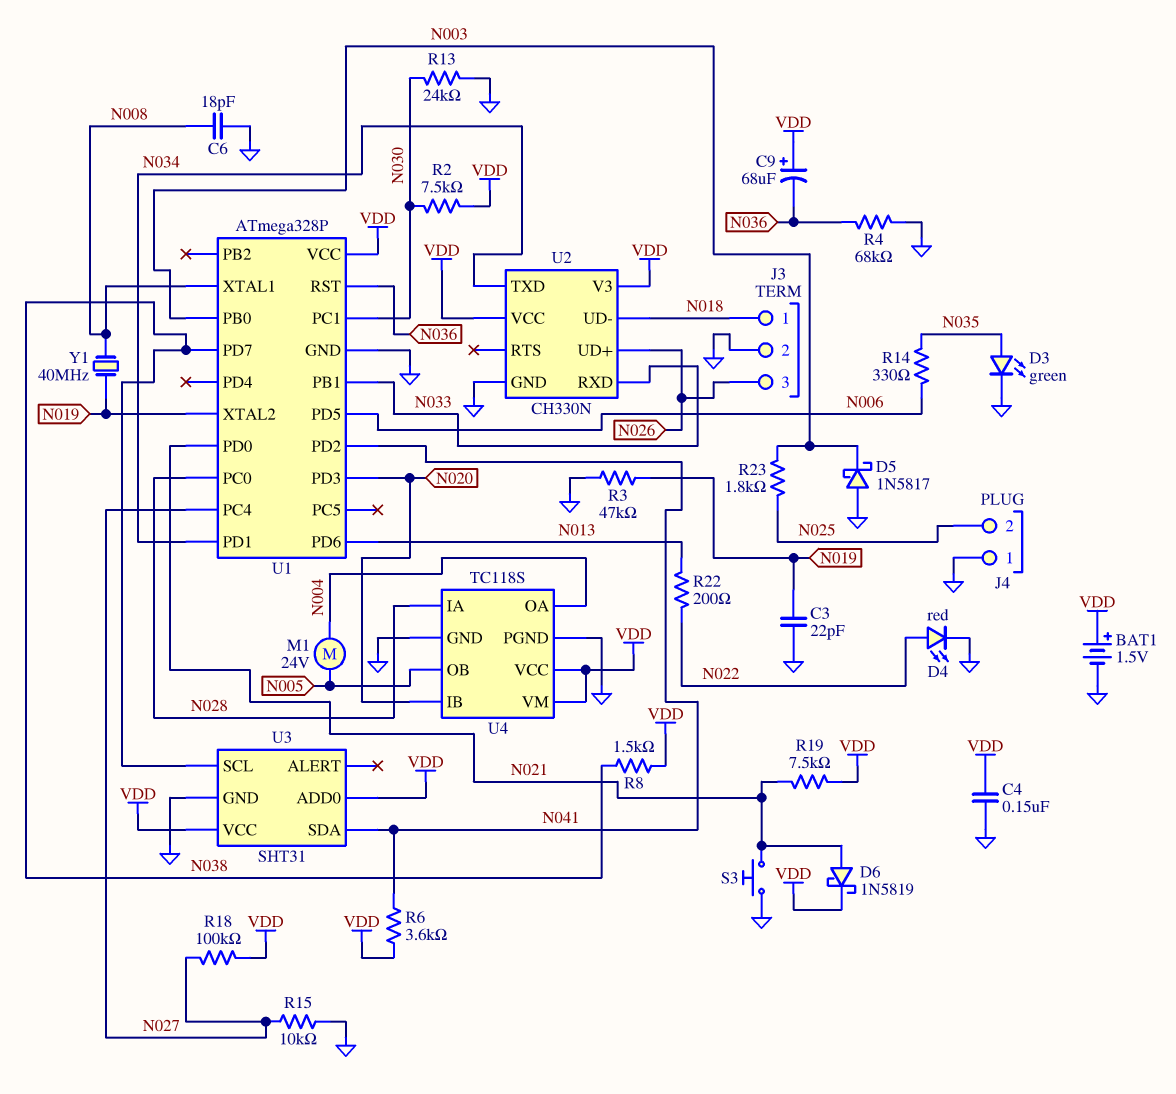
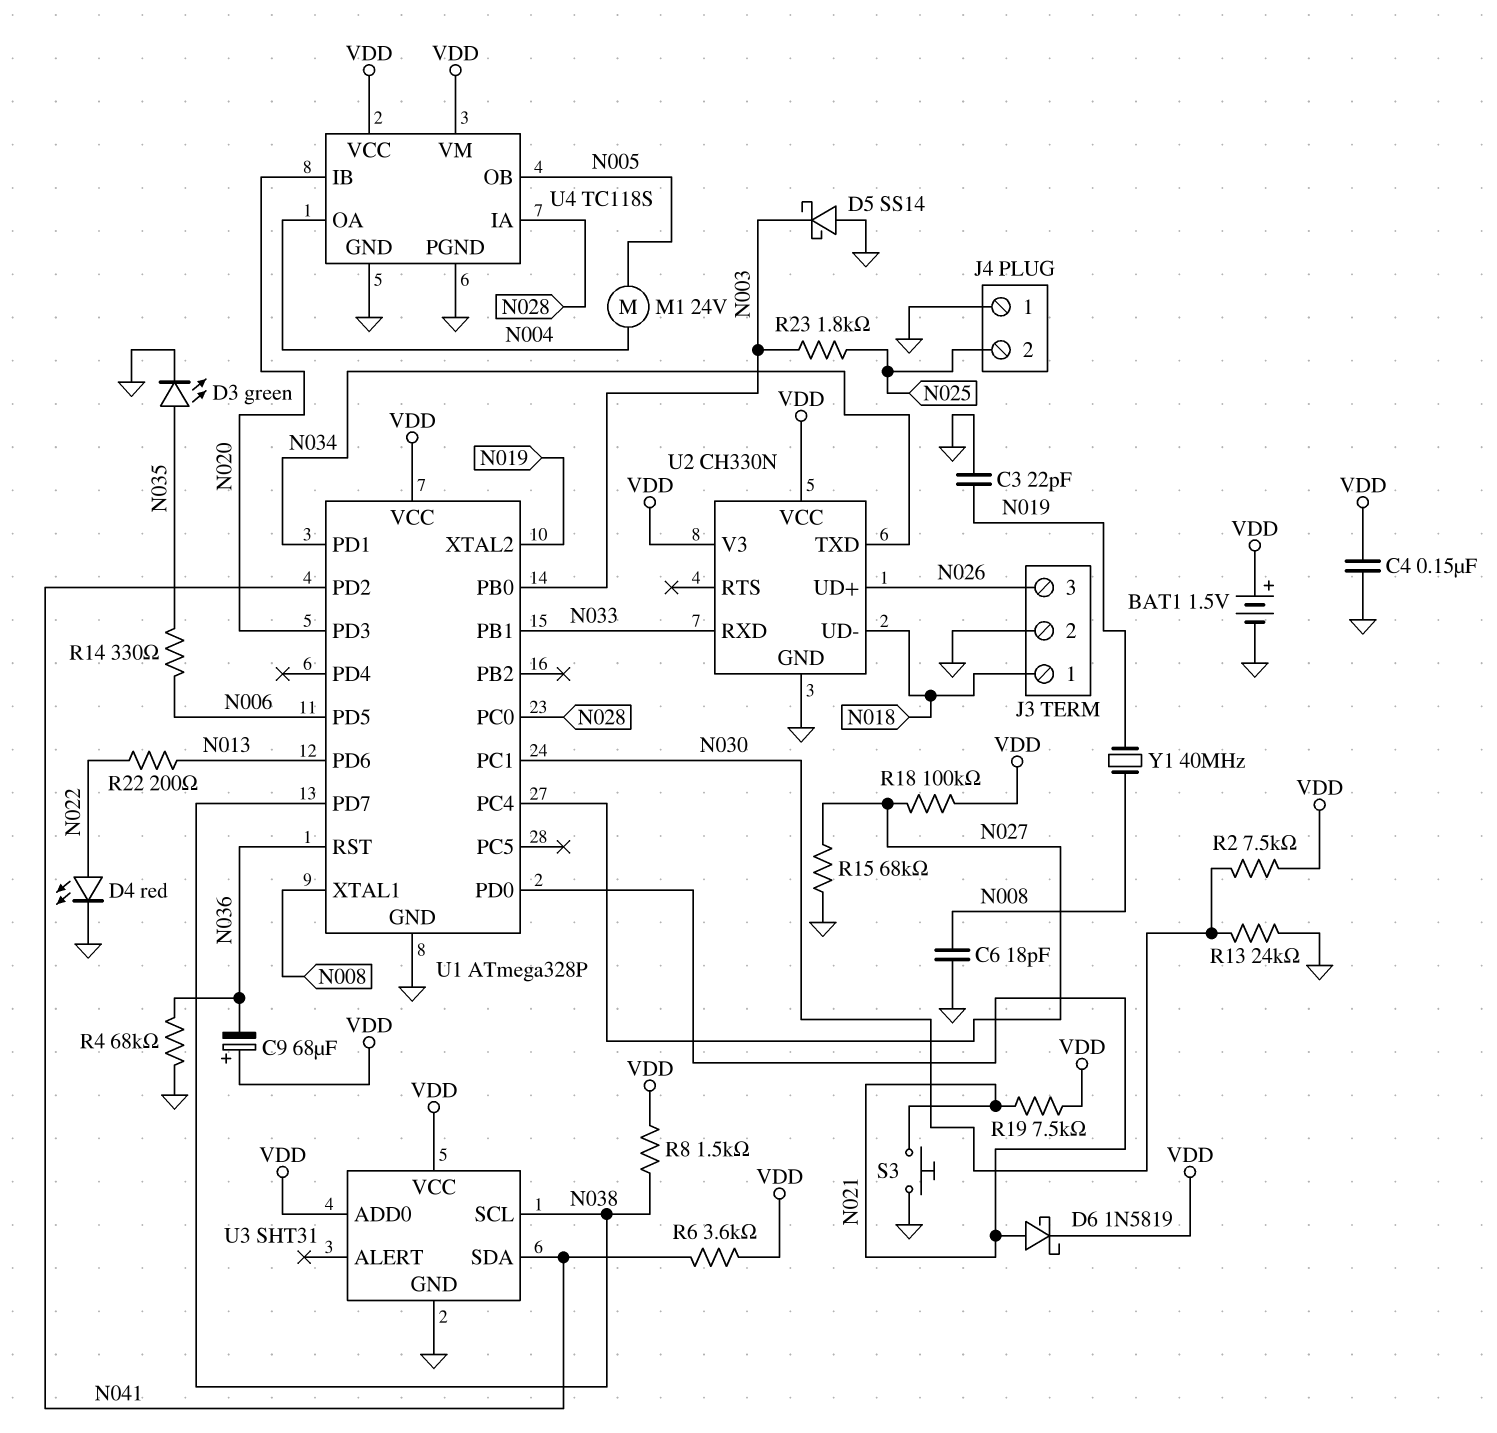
D5: schottky 1N5817 (A GND, K N003) -> schottky SS14 (A GND, K N003)
R3: 47k (GND, N019) -> none
R15: 10k (GND, N027) -> 68k (GND, N027)

